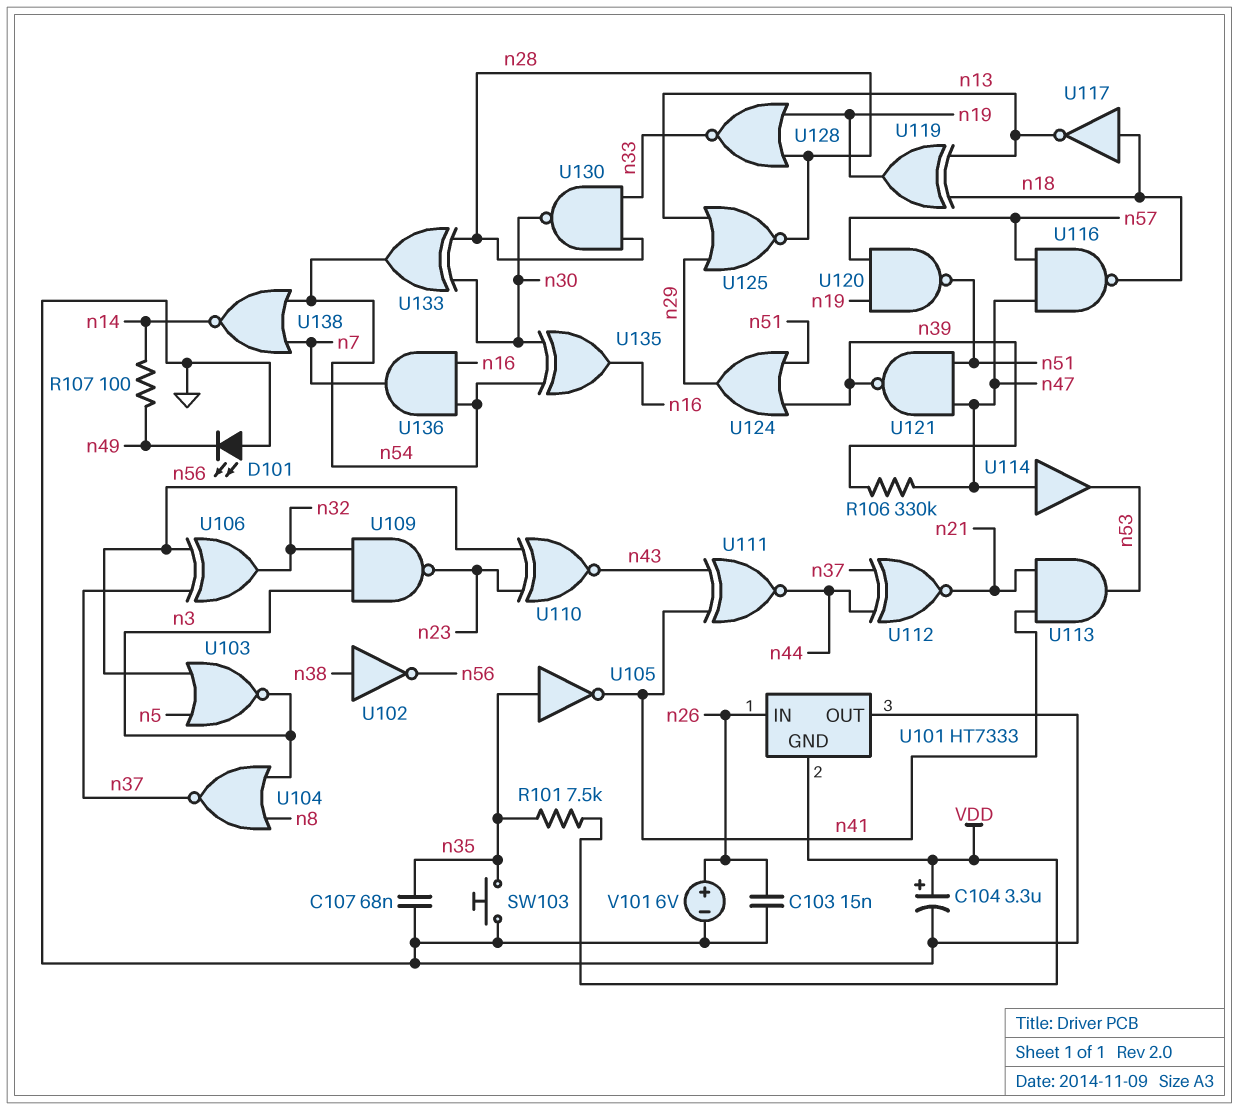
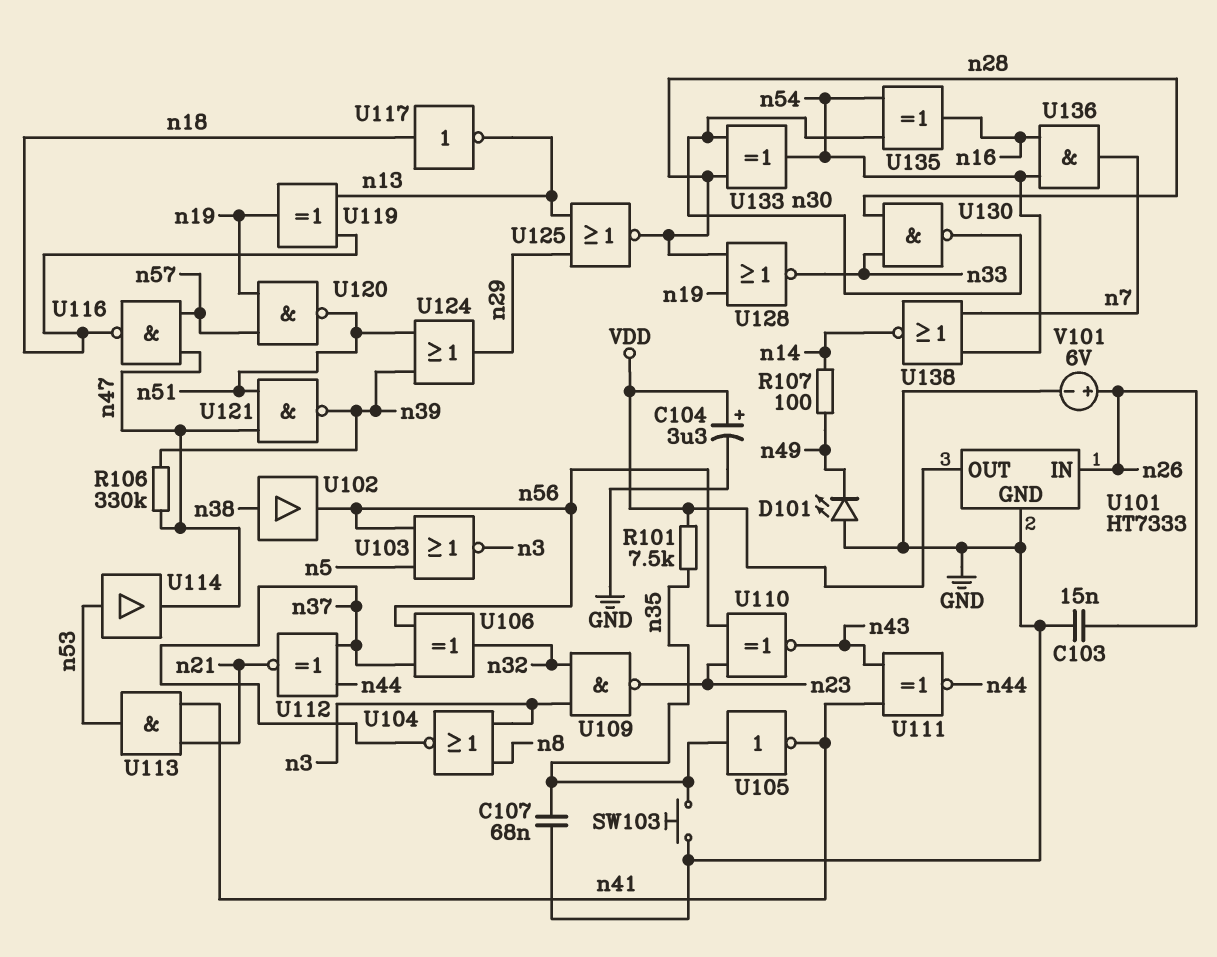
U101 pin GND: VDD -> GND
U101 pin OUT: GND -> VDD
U102: NOT (in n38, out n56) -> buffer (in n38, out n56)
U114: buffer (in n47, out n53) -> buffer (in n53, out n47)

